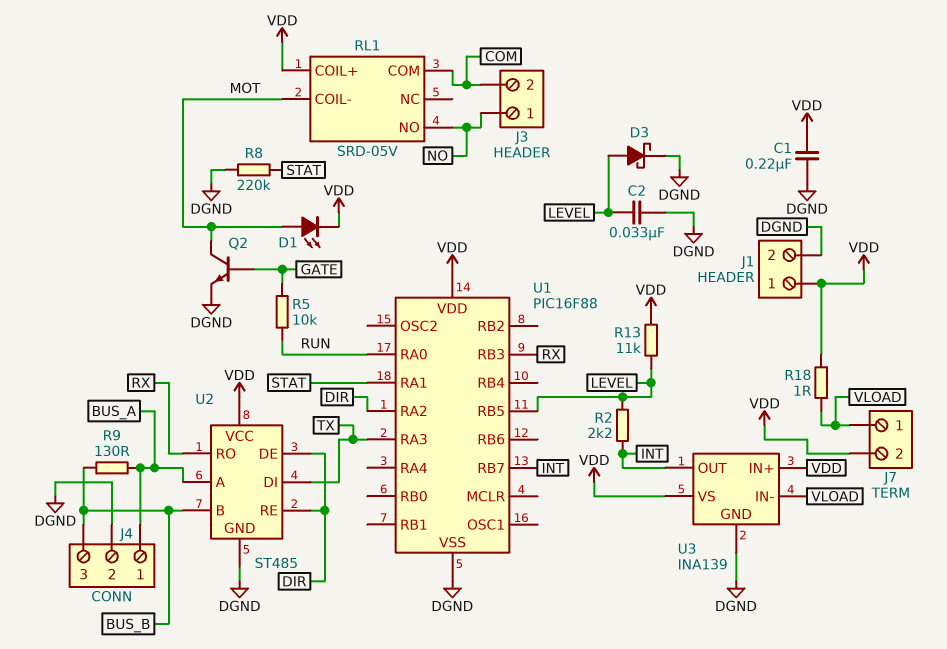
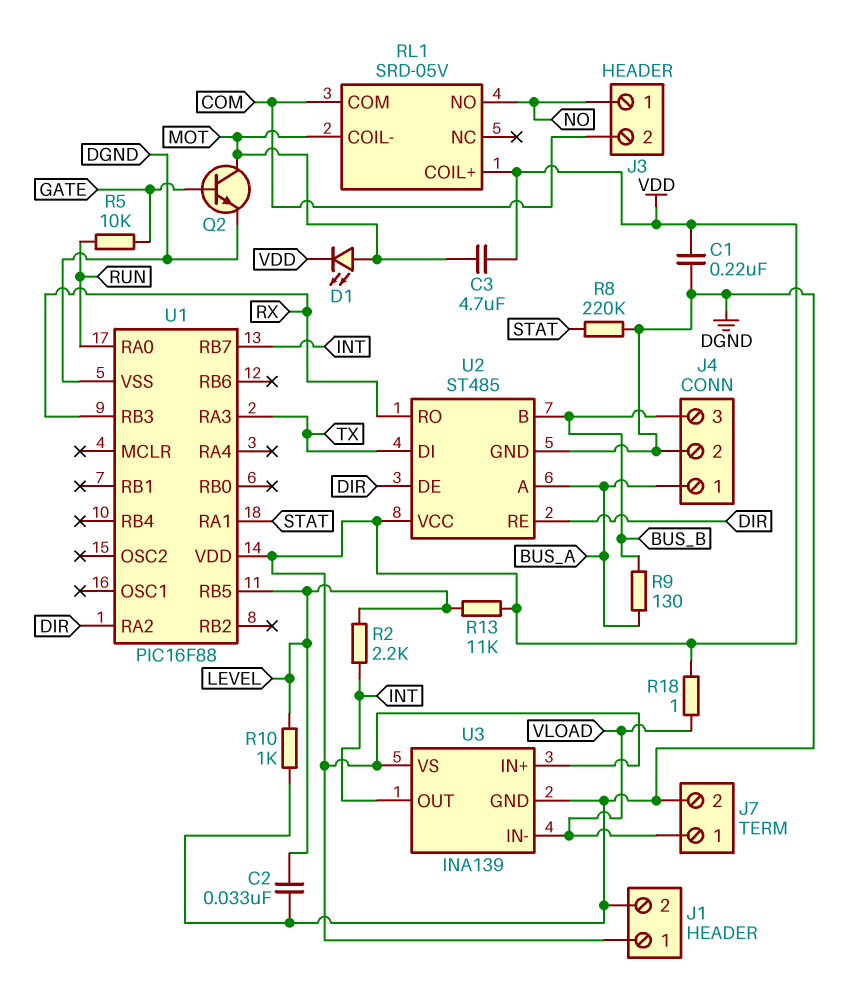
C3: none -> 4.7uF (MOT, VDD)
D3: schottky (A LEVEL, K DGND) -> none
J7 pin 2: VDD -> DGND
R10: none -> 1k (DGND, LEVEL)

